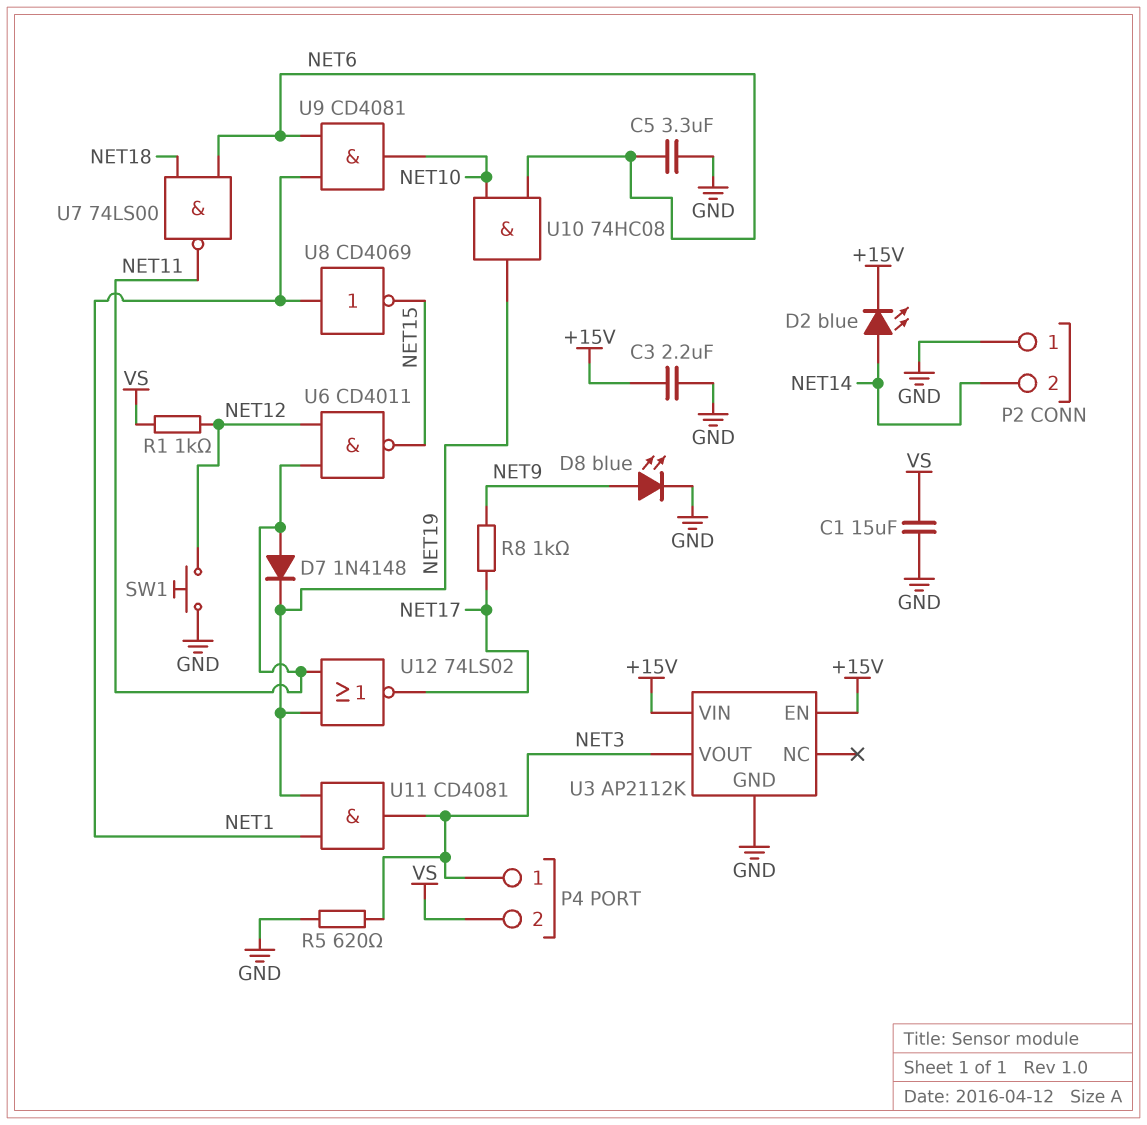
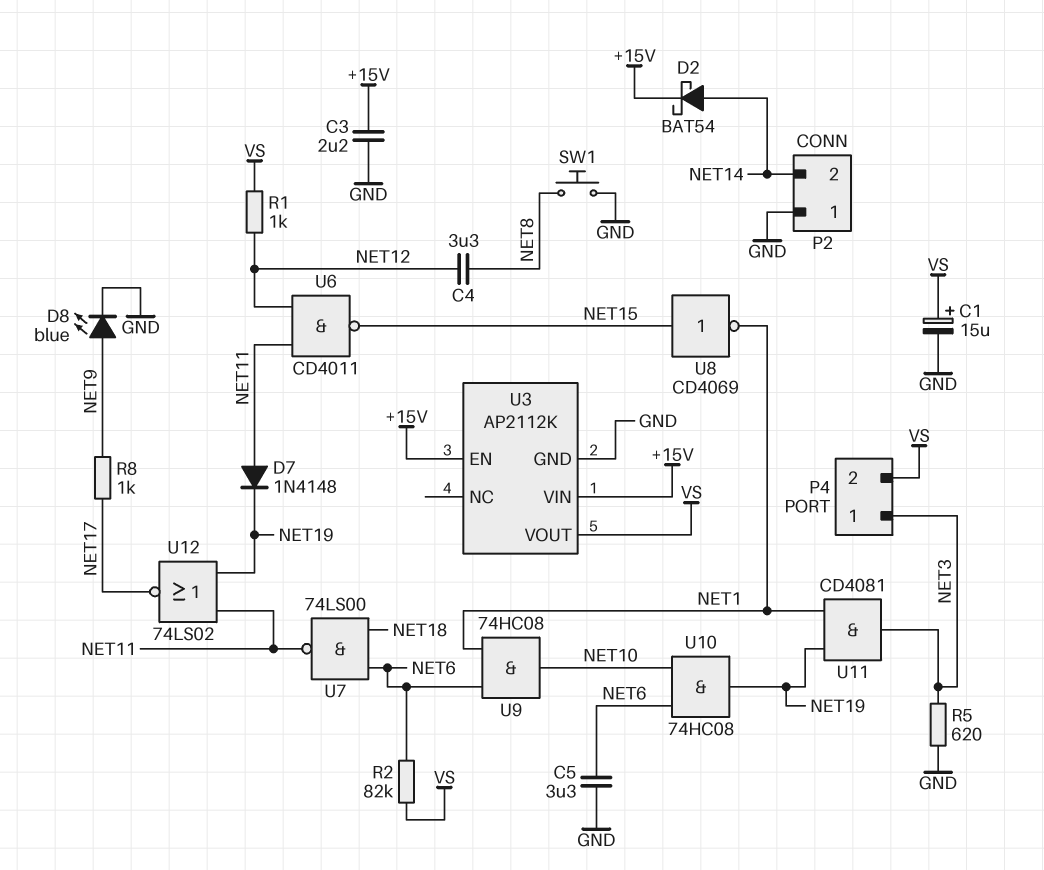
C1: 15uF (GND, VS) -> 15uF (plus VS, minus GND)
C4: none -> 3.3uF (NET8, NET12)
D2: LED blue (A NET14, K +15V) -> schottky BAT54 (A NET14, K +15V)
R2: none -> 82k (NET6, VS)
SW1: button (GND, NET12) -> button (GND, NET8)
U3 pin VOUT: NET3 -> VS
U8: NOT CD4069 (in NET1, out NET15) -> NOT CD4069 (in NET15, out NET1)
U9: AND CD4081 (in NET1, in NET6, out NET10) -> AND 74HC08 (in NET1, in NET6, out NET10)

